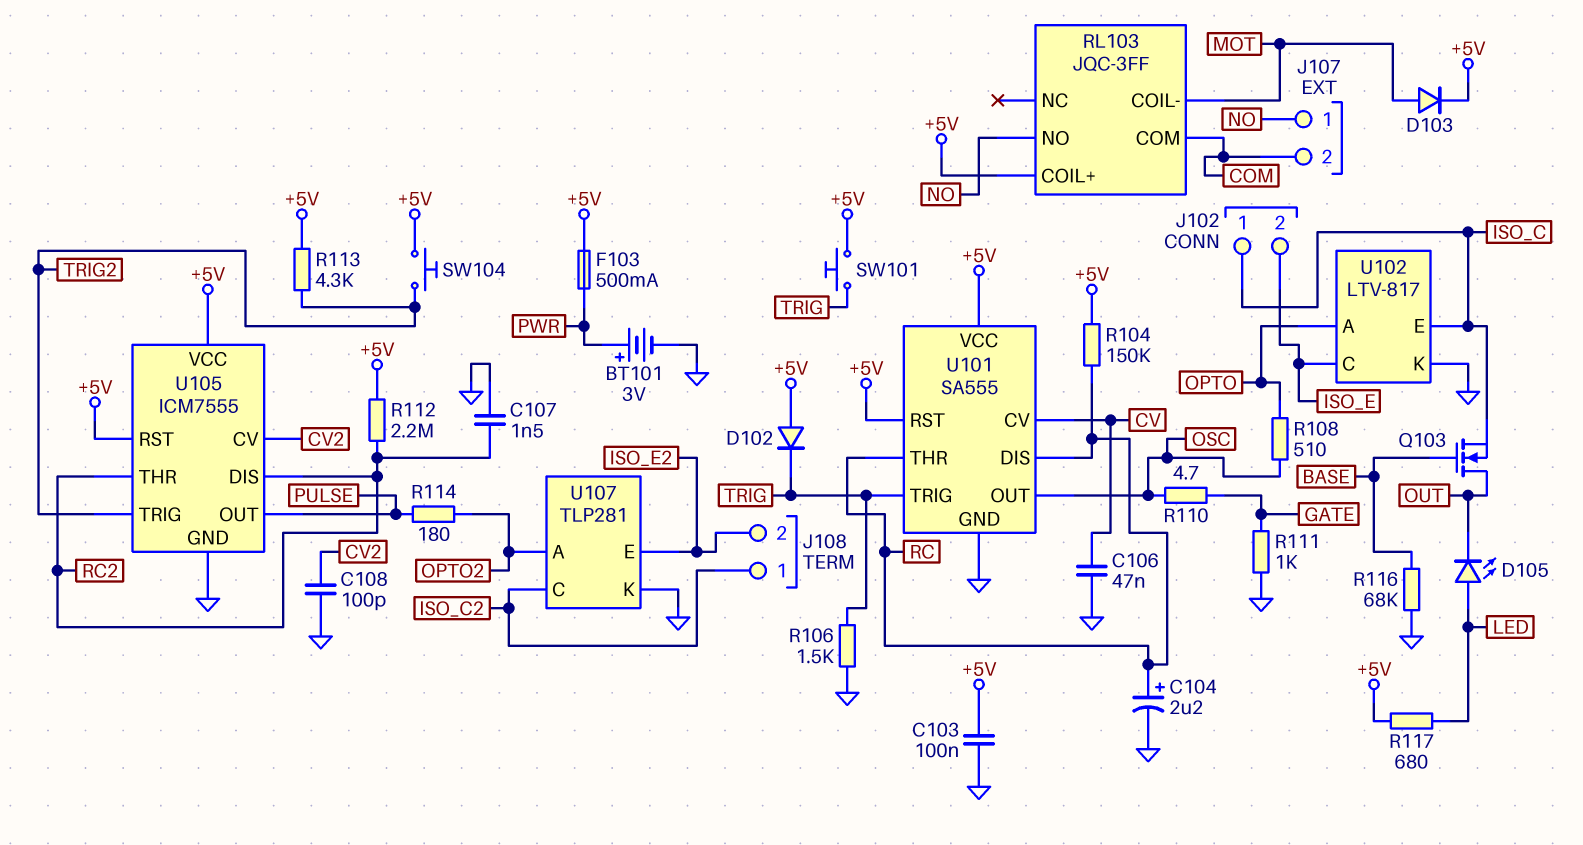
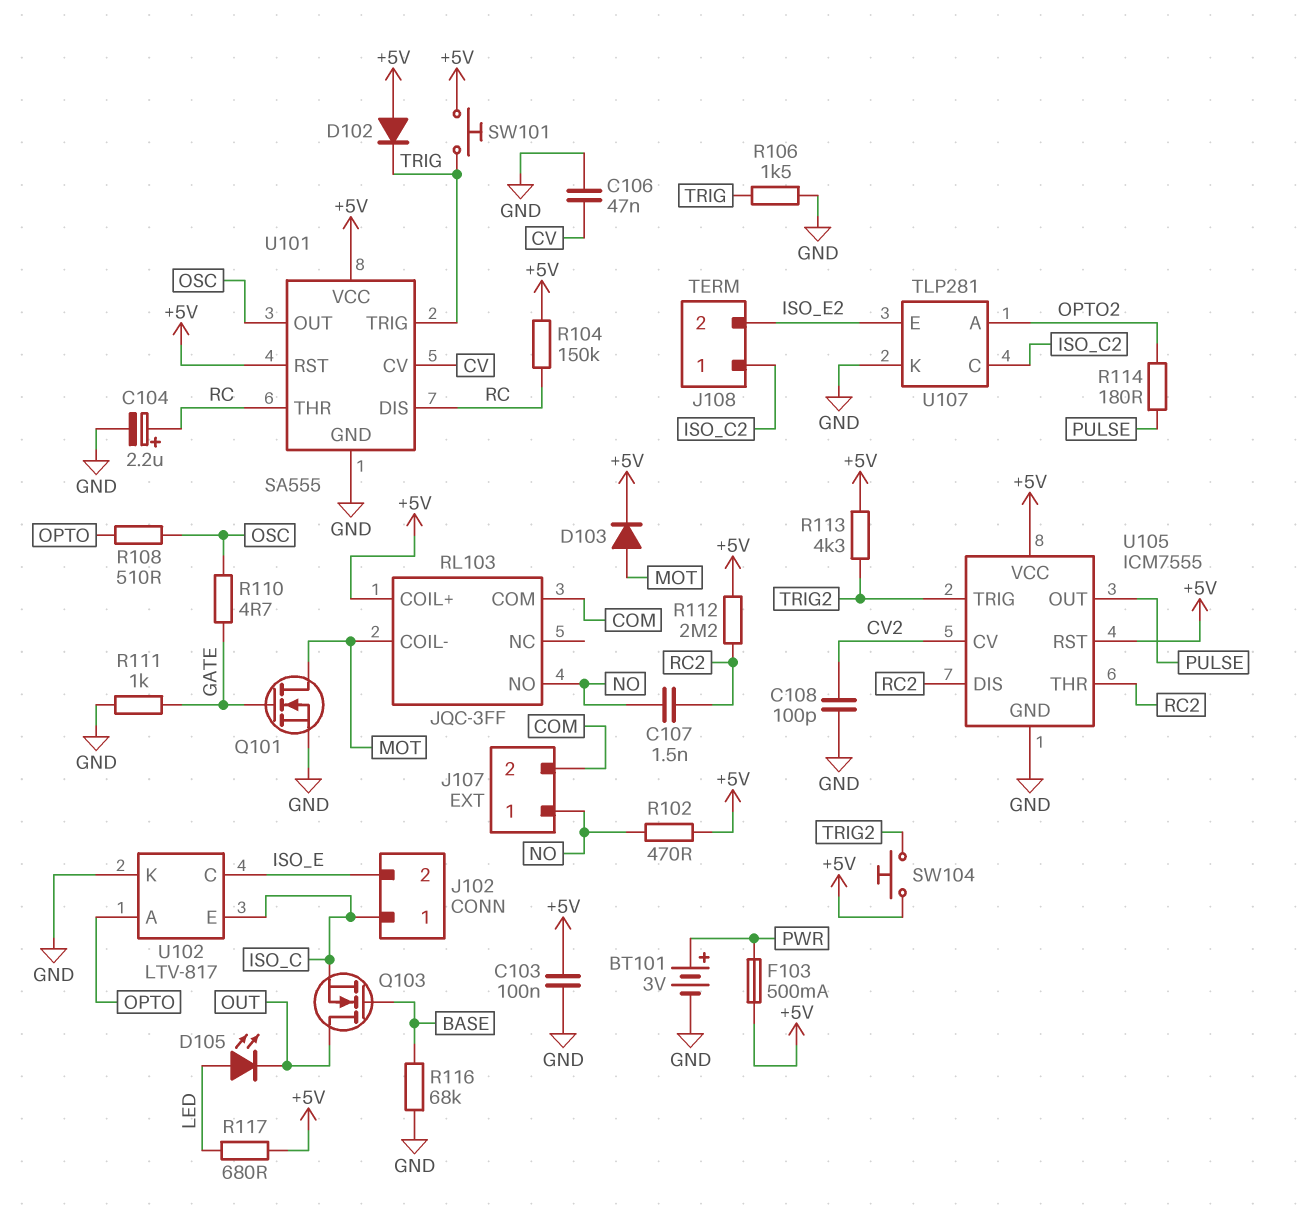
C107: 1.5nF (GND, RC2) -> 1.5nF (NO, RC2)
Q101: none -> NMOS (G GATE, D MOT, S GND)
R102: none -> 470 (+5V, NO)

